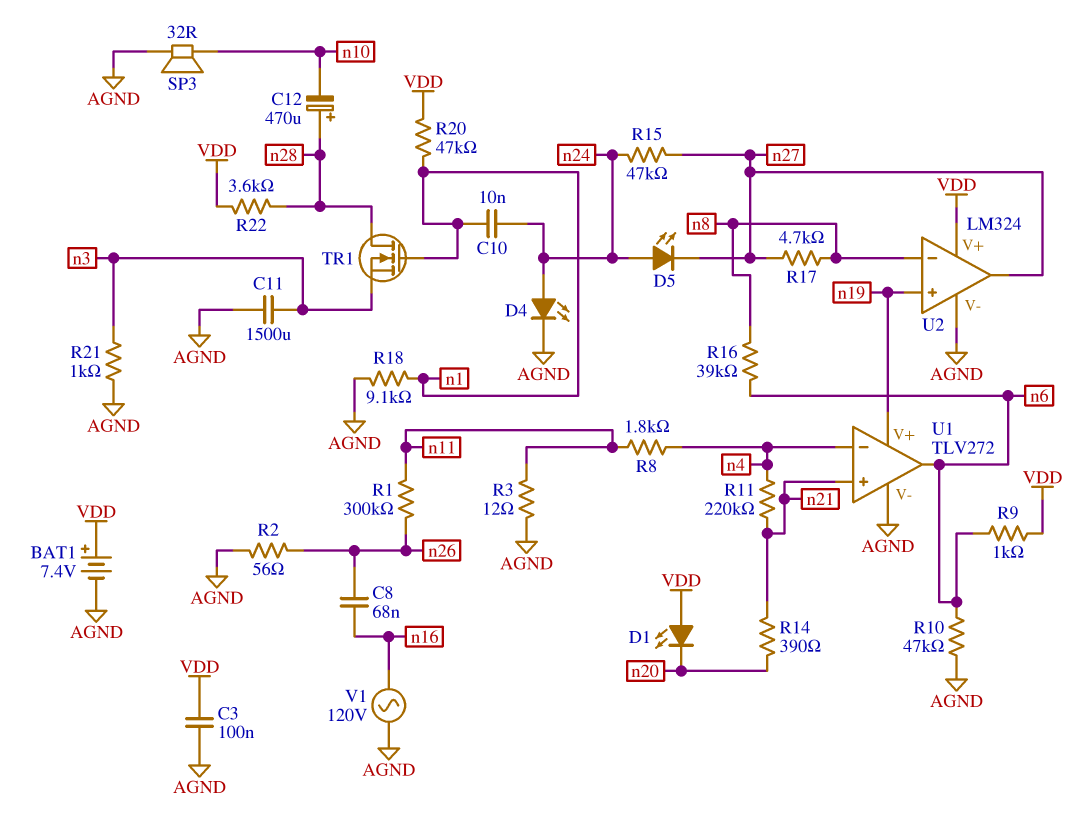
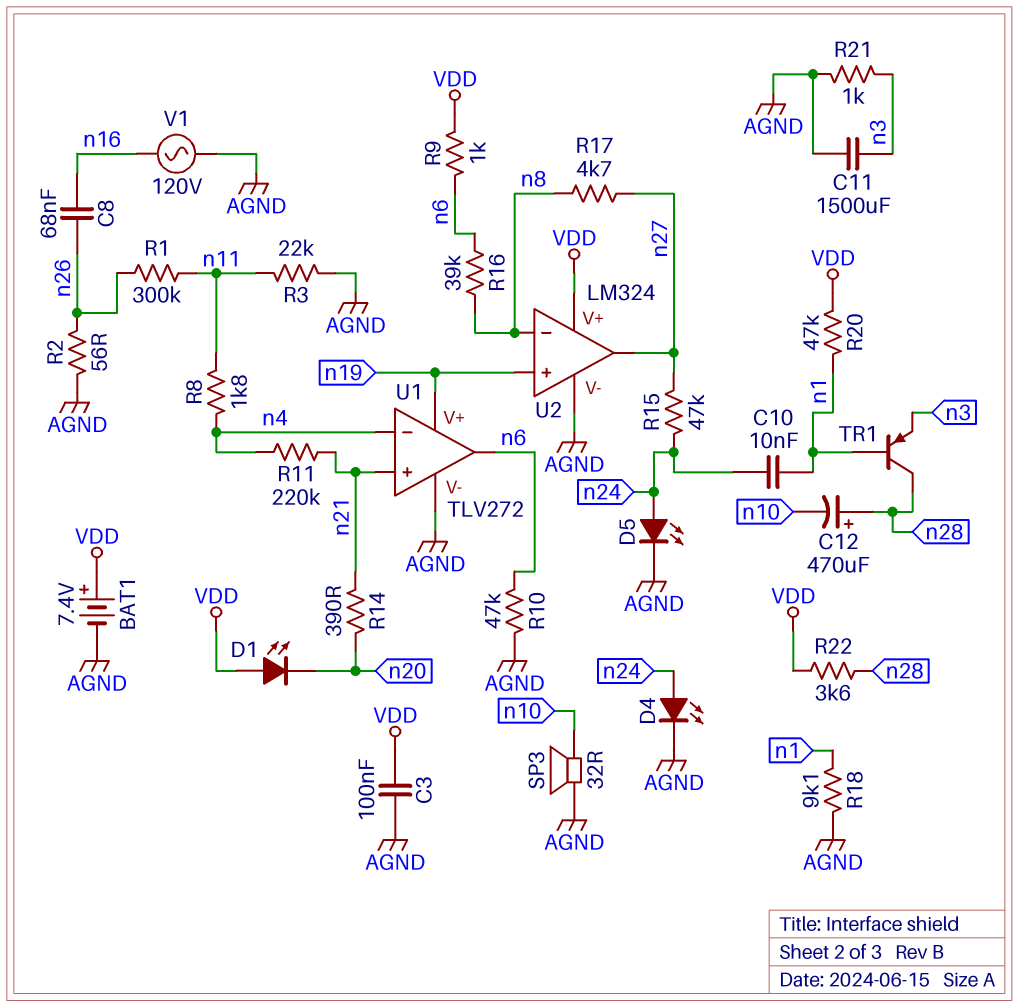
D5: LED (A n24, K n27) -> LED (A n24, K AGND)
R3: 12 (AGND, n11) -> 22k (AGND, n11)
TR1: NMOS (G n1, D n28, S n3) -> PNP (B n1, C n28, E n3)

